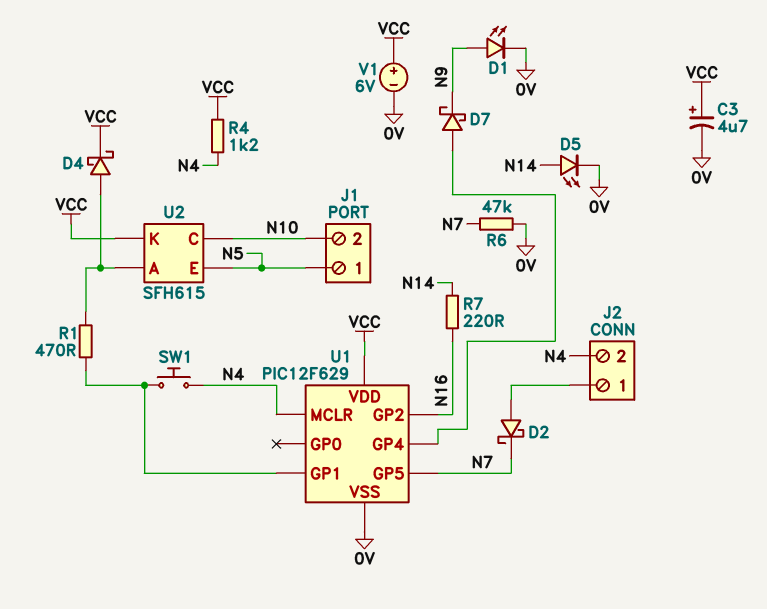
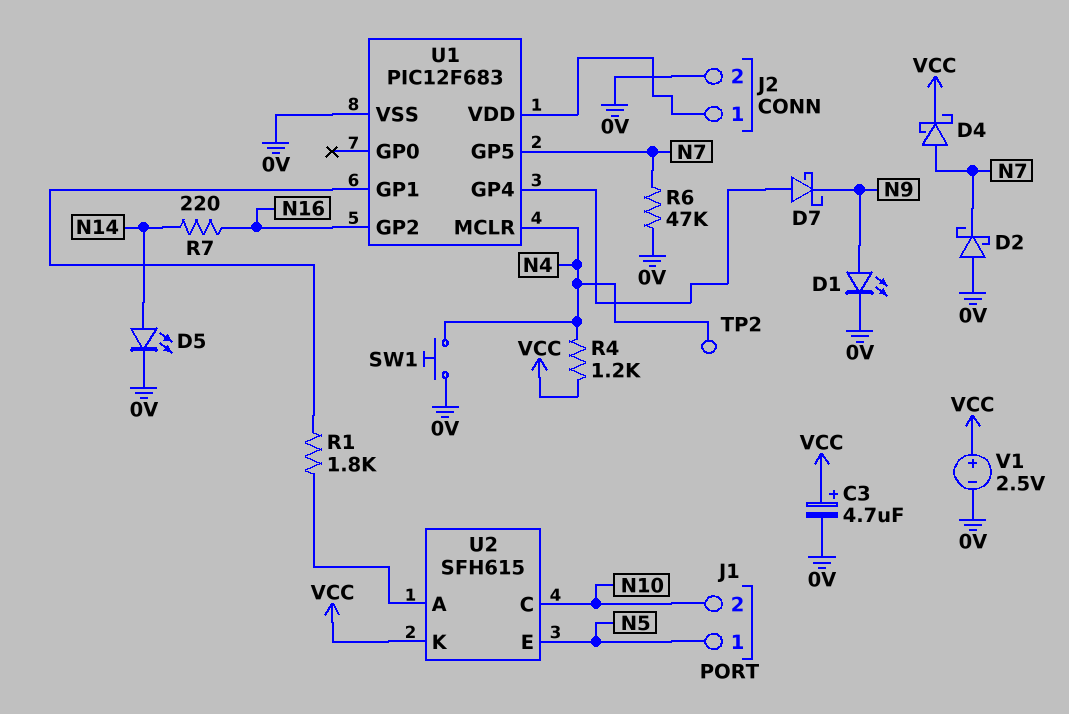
D2: schottky (A J2/1, K N7) -> schottky (A 0V, K N7)
D4: schottky (A U2/A, K VCC) -> schottky (A N7, K VCC)
J2 pin 2: N4 -> 0V
R1: 470 (U1/GP1, U2/A) -> 1.8k (U1/GP1, U2/A)
SW1: button (N4, U1/GP1) -> button (0V, N4)
TP2: none -> test point (N4)
U1: PIC12F629 -> PIC12F683
U1 pin VDD: VCC -> J2/1
V1: 6V (plus VCC, minus 0V) -> 2.5V (plus VCC, minus 0V)

